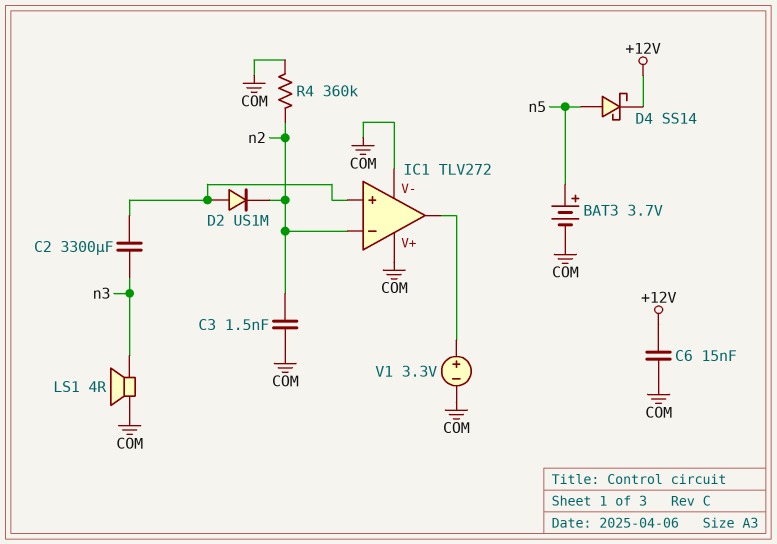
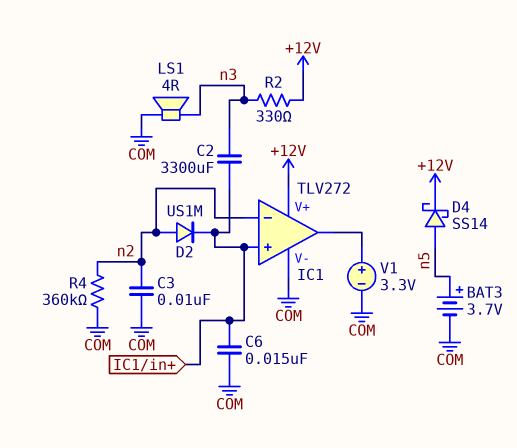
C3: 1.5nF (COM, n2) -> 10nF (COM, n2)
C6: 15nF (+12V, COM) -> 15nF (COM, IC1/in+)
D2: diode US1M (A IC1/in+, K n2) -> diode US1M (A n2, K IC1/in+)
IC1 pin V+: COM -> +12V
R2: none -> 330 (+12V, n3)

